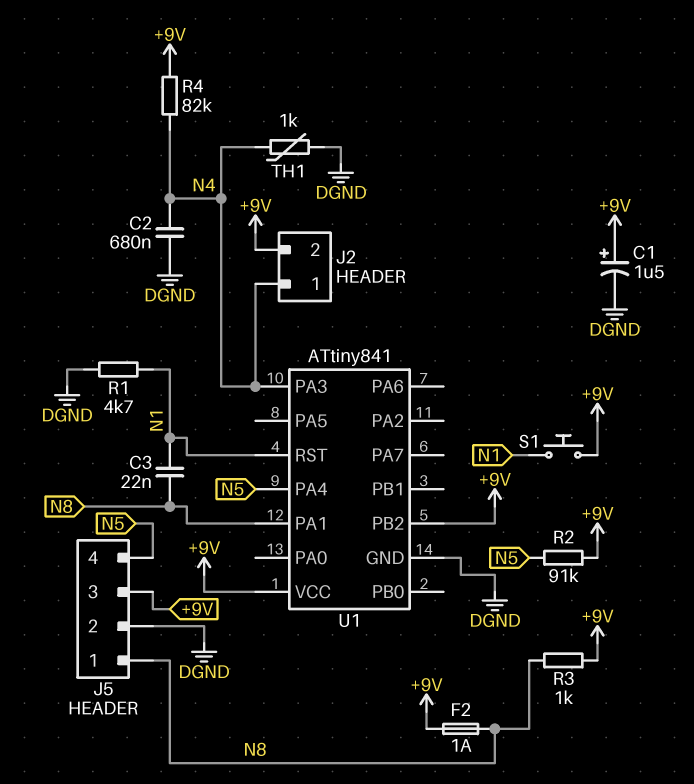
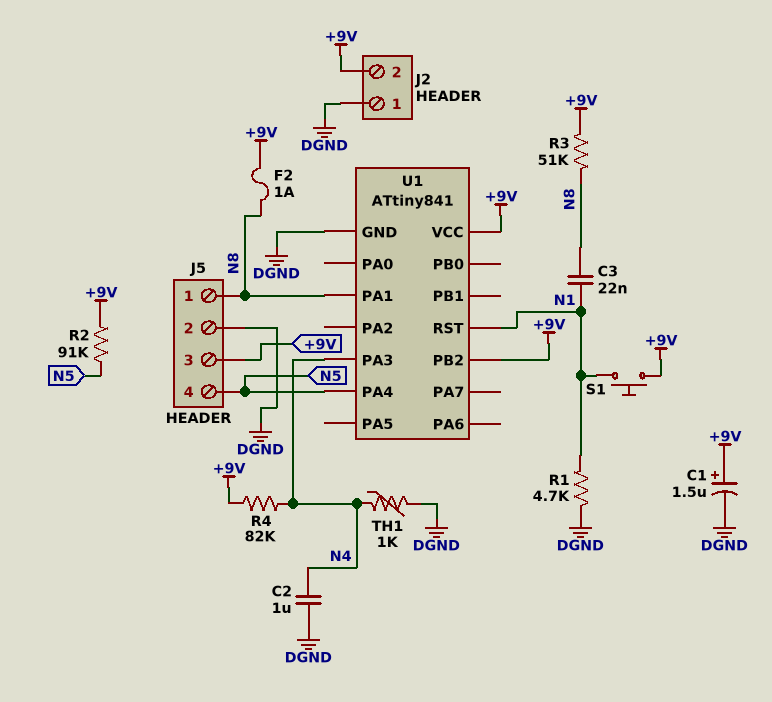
C2: 680nF (DGND, N4) -> 1uF (DGND, N4)
J2 pin 1: N4 -> DGND
R3: 1k (+9V, N8) -> 51k (+9V, N8)

